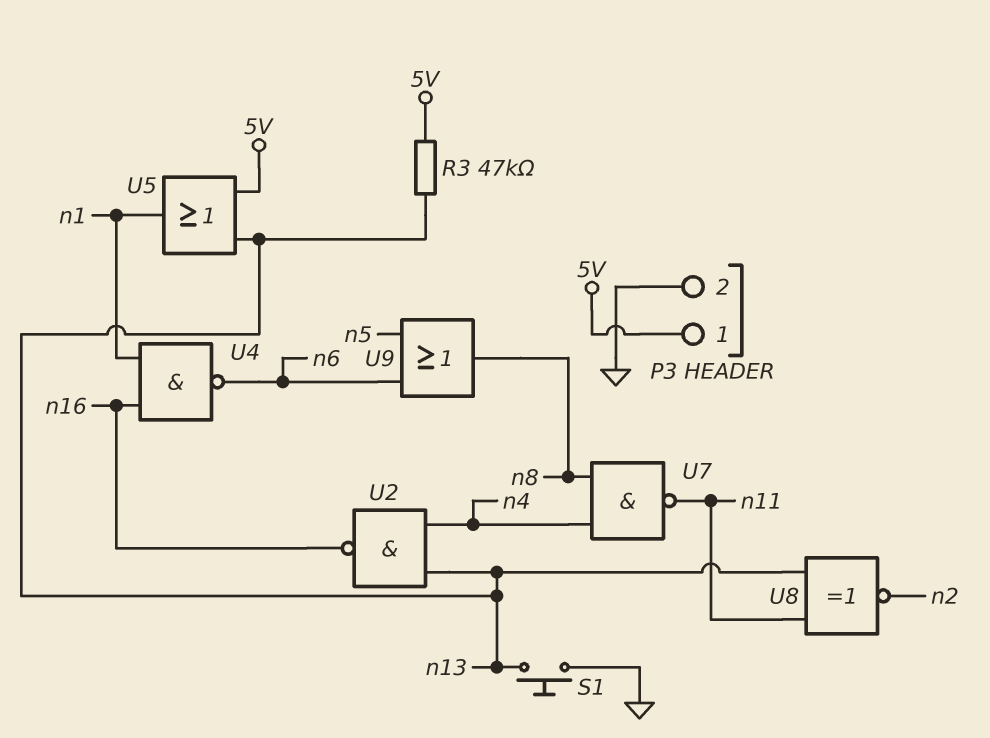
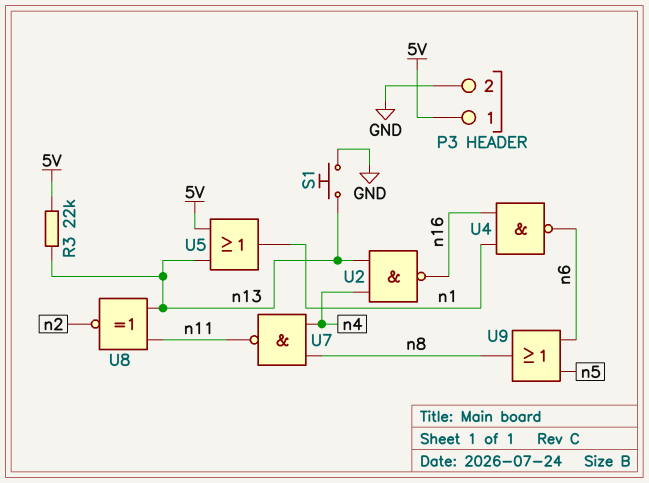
R3: 47k (5V, n13) -> 22k (5V, n13)

